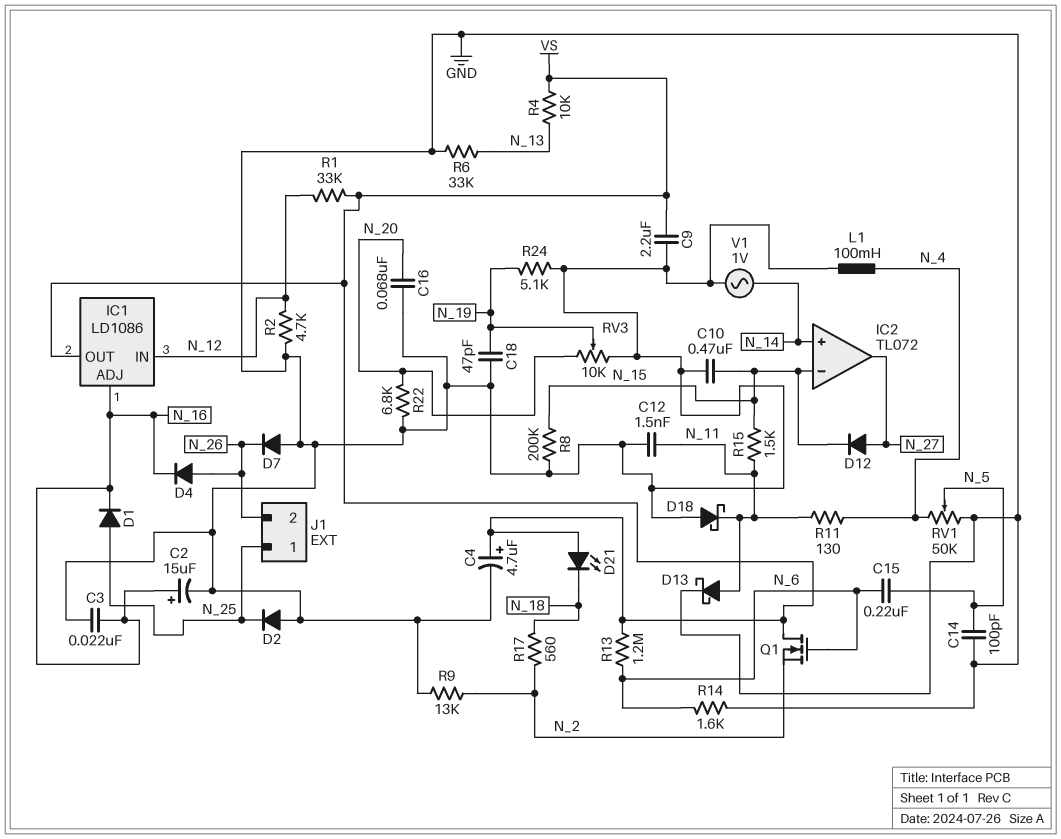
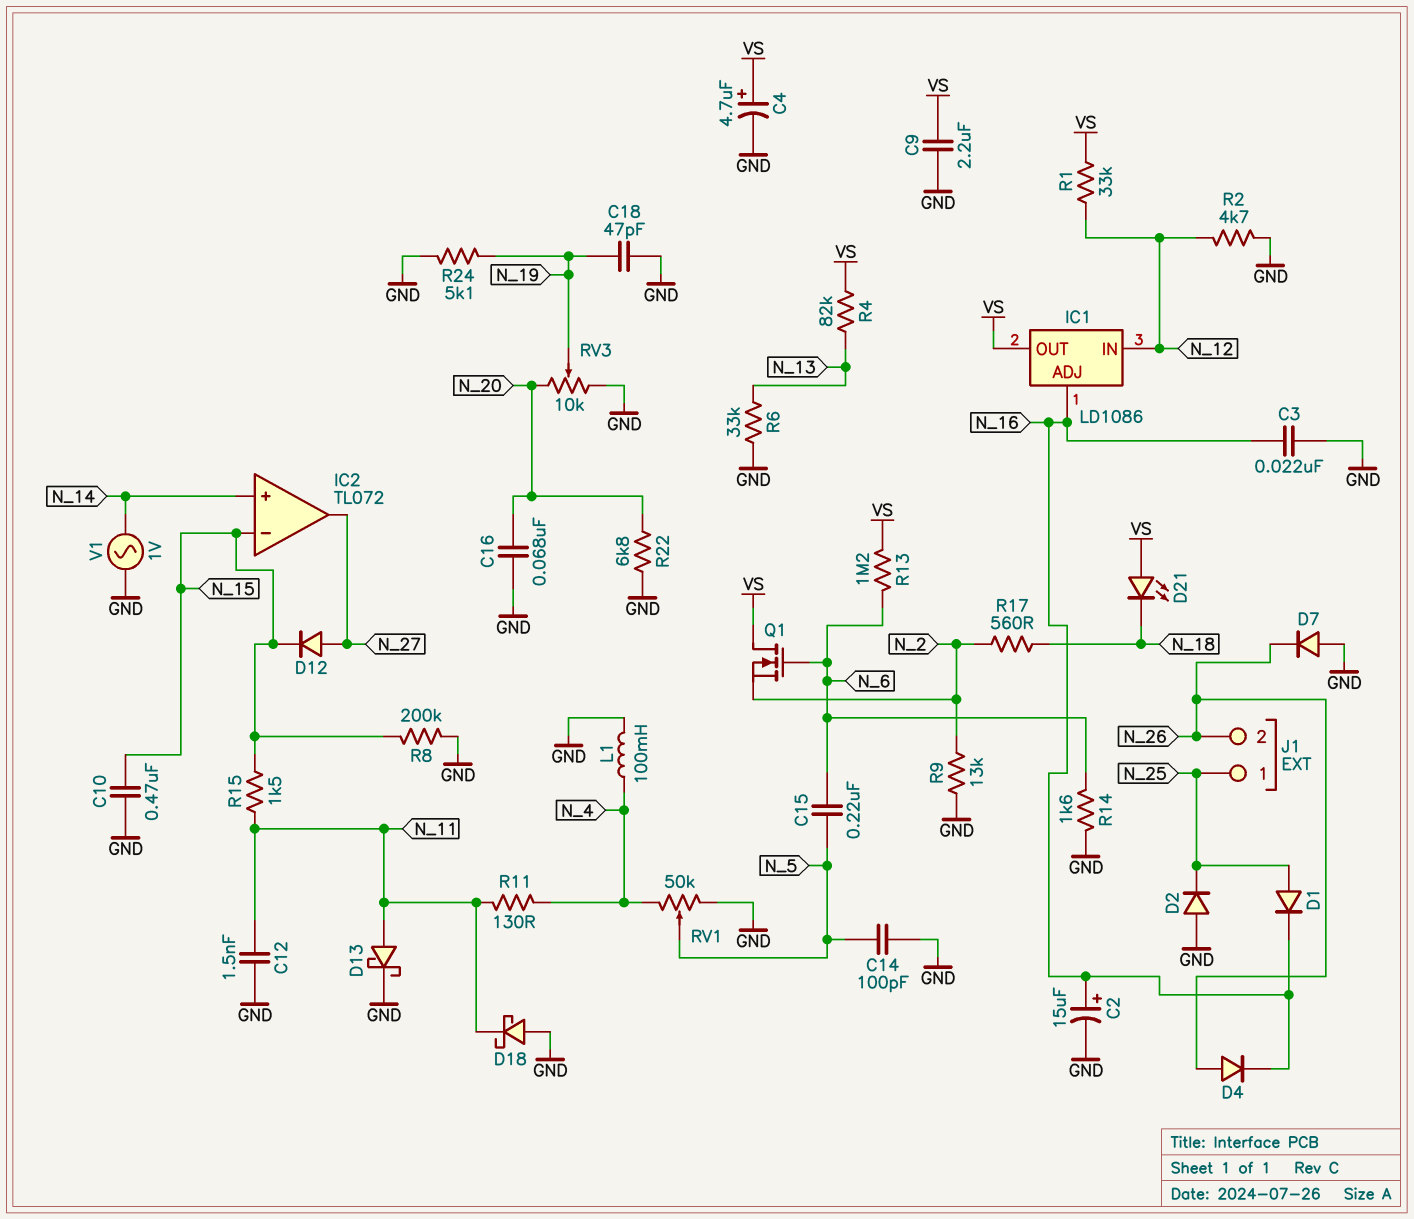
R4: 10k (N_13, VS) -> 82k (N_13, VS)

